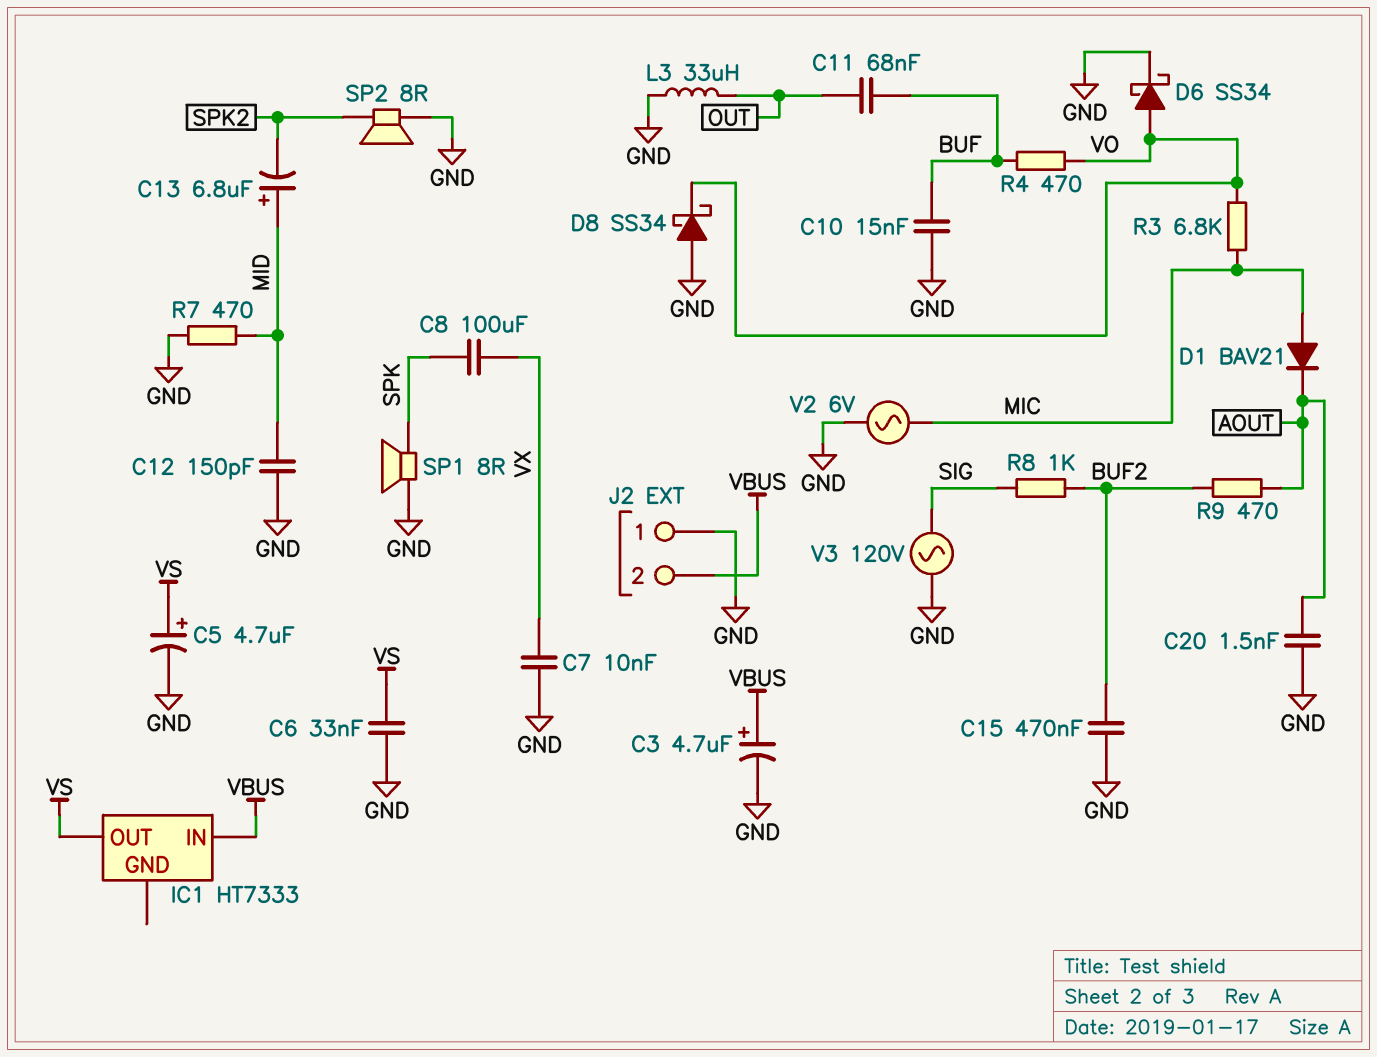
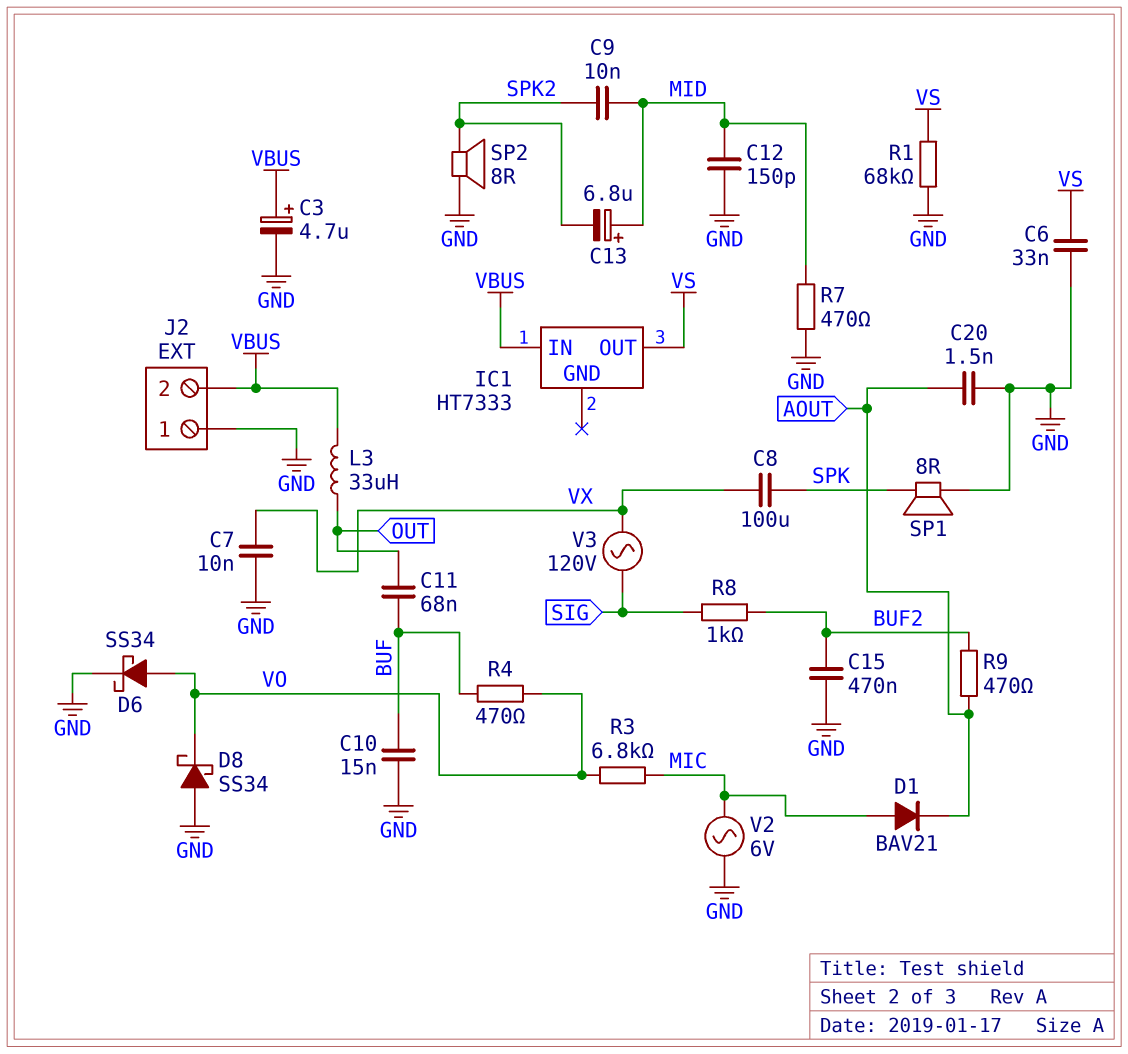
C5: 4.7uF (plus VS, minus GND) -> none
C9: none -> 10nF (MID, SPK2)
L3: 33uH (GND, OUT) -> 33uH (OUT, VBUS)
R1: none -> 68k (GND, VS)
V3: AC 120V (GND, SIG) -> AC 120V (SIG, VX)

